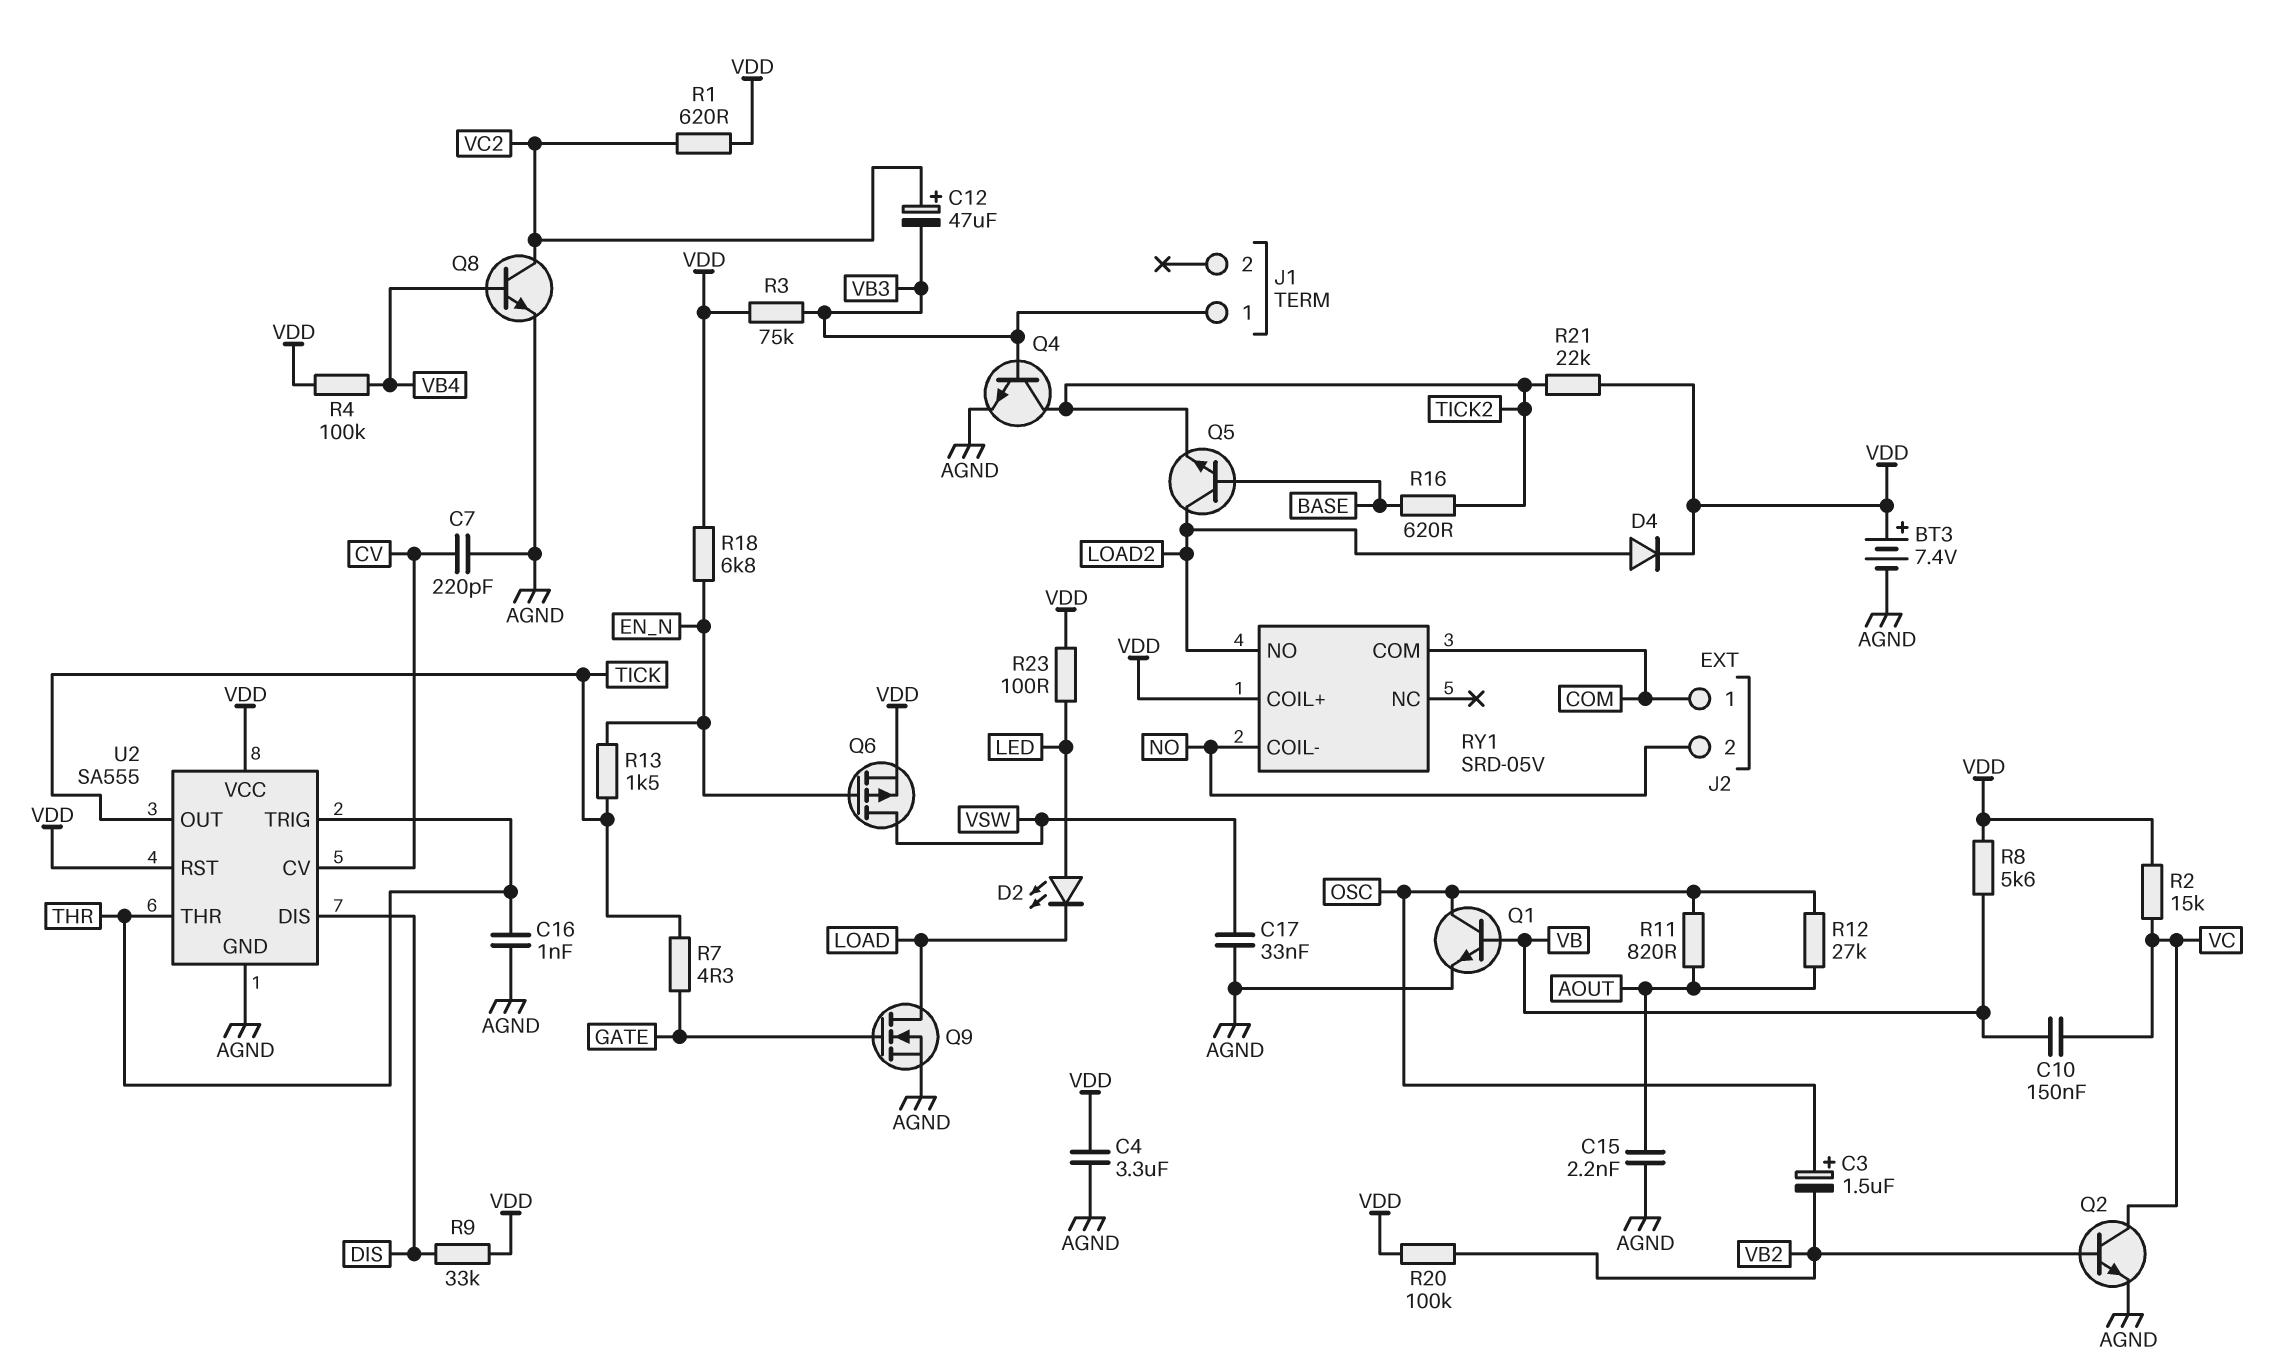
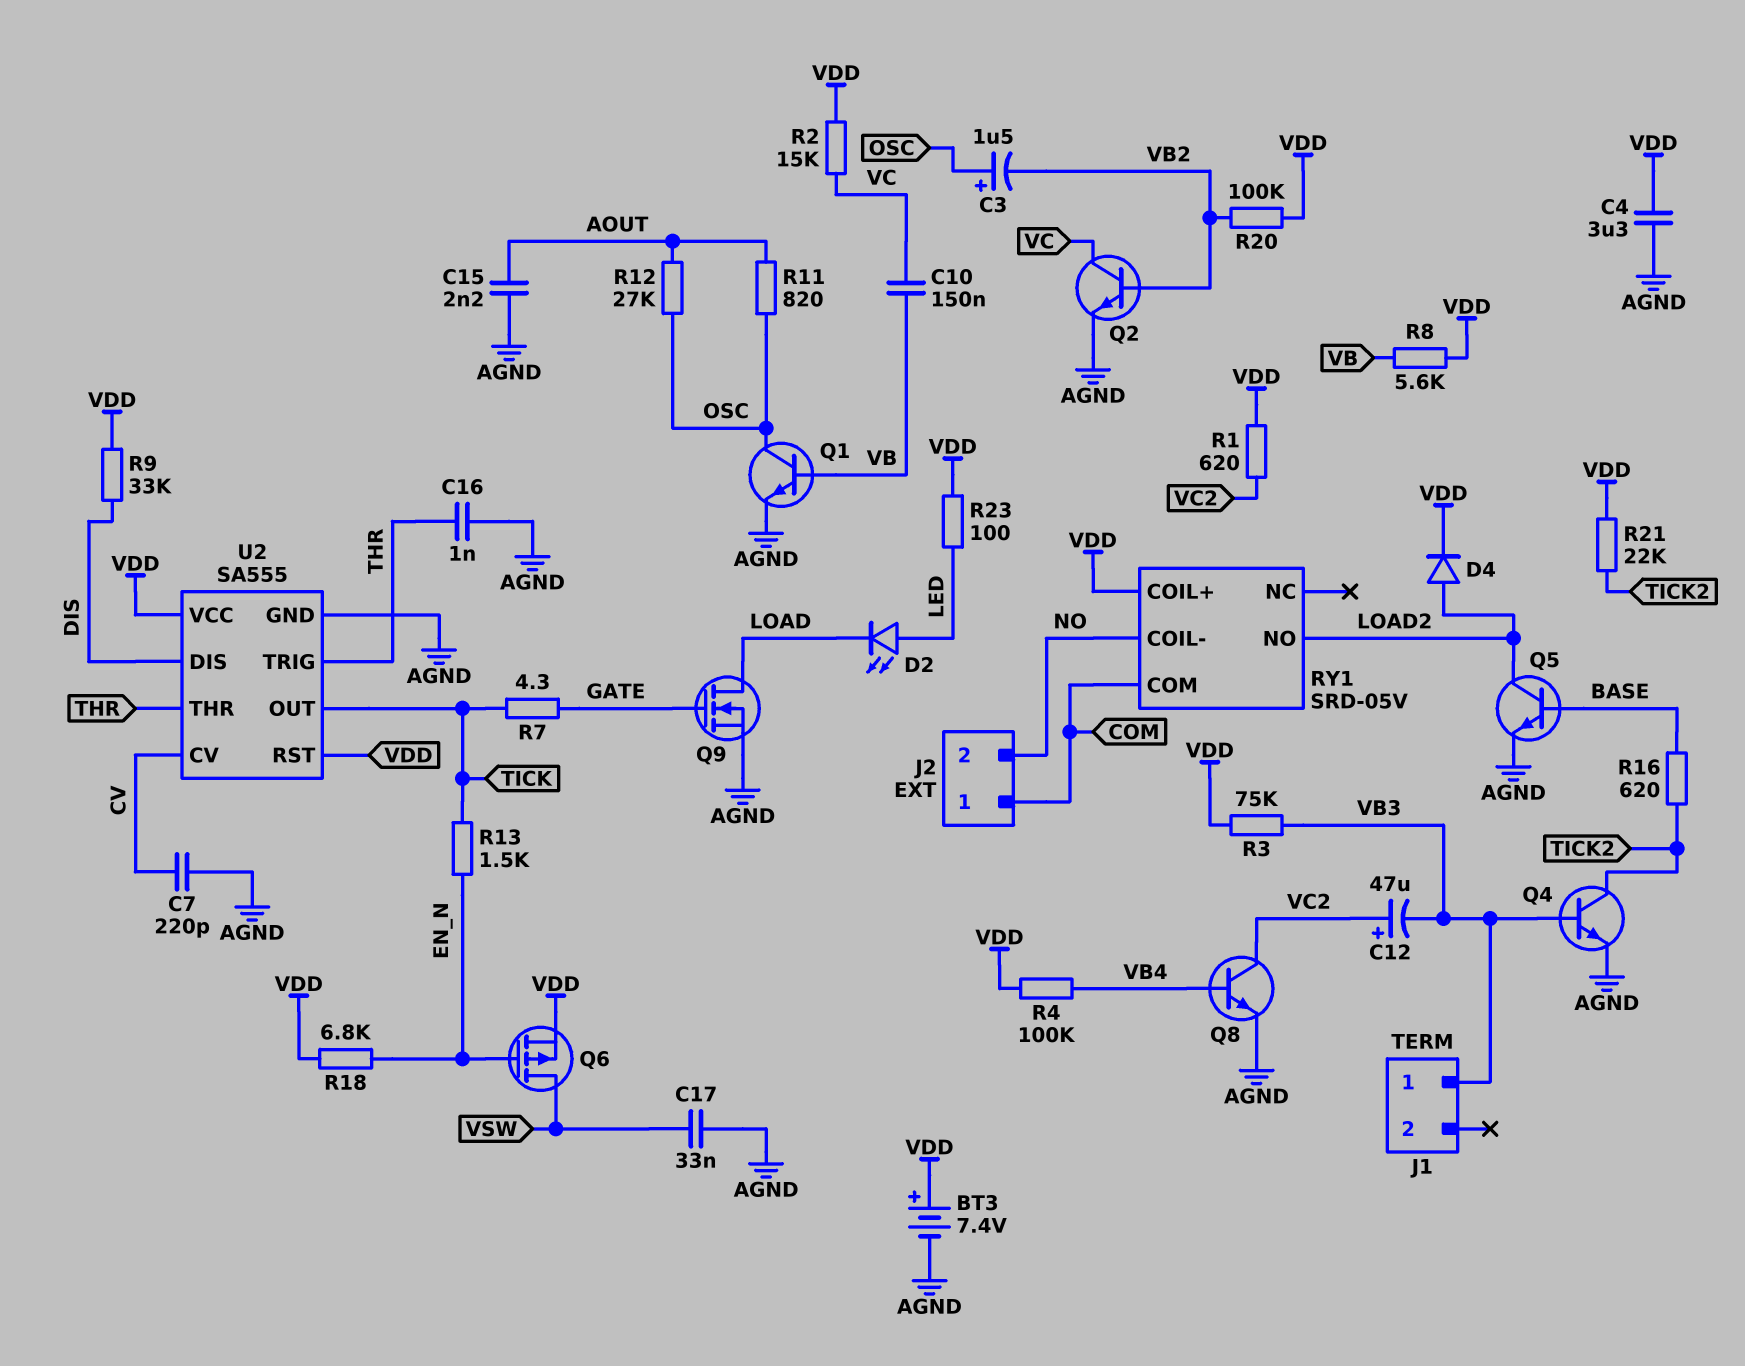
Q5: NPN (B BASE, C LOAD2, E TICK2) -> NPN (B BASE, C LOAD2, E AGND)

